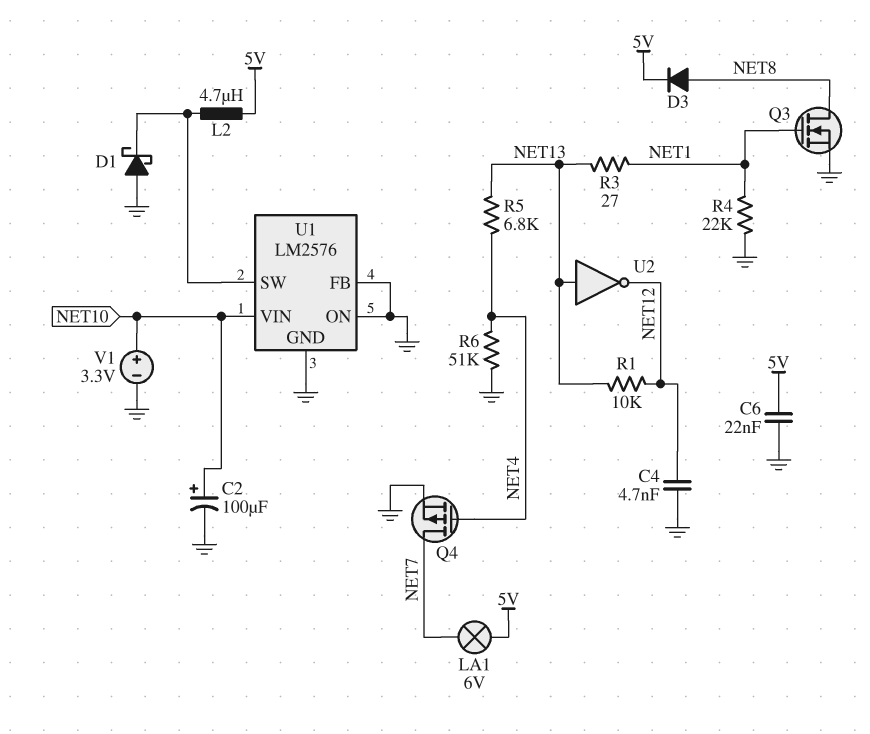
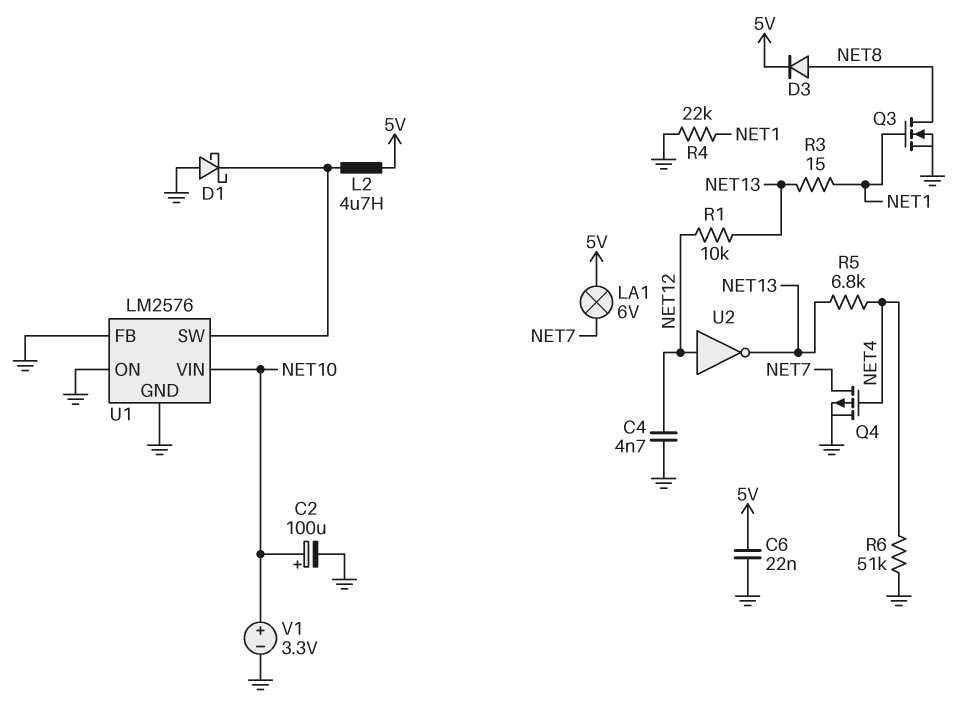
R3: 27 (NET1, NET13) -> 15 (NET1, NET13)
U2: NOT (in NET13, out NET12) -> NOT (in NET12, out NET13)

